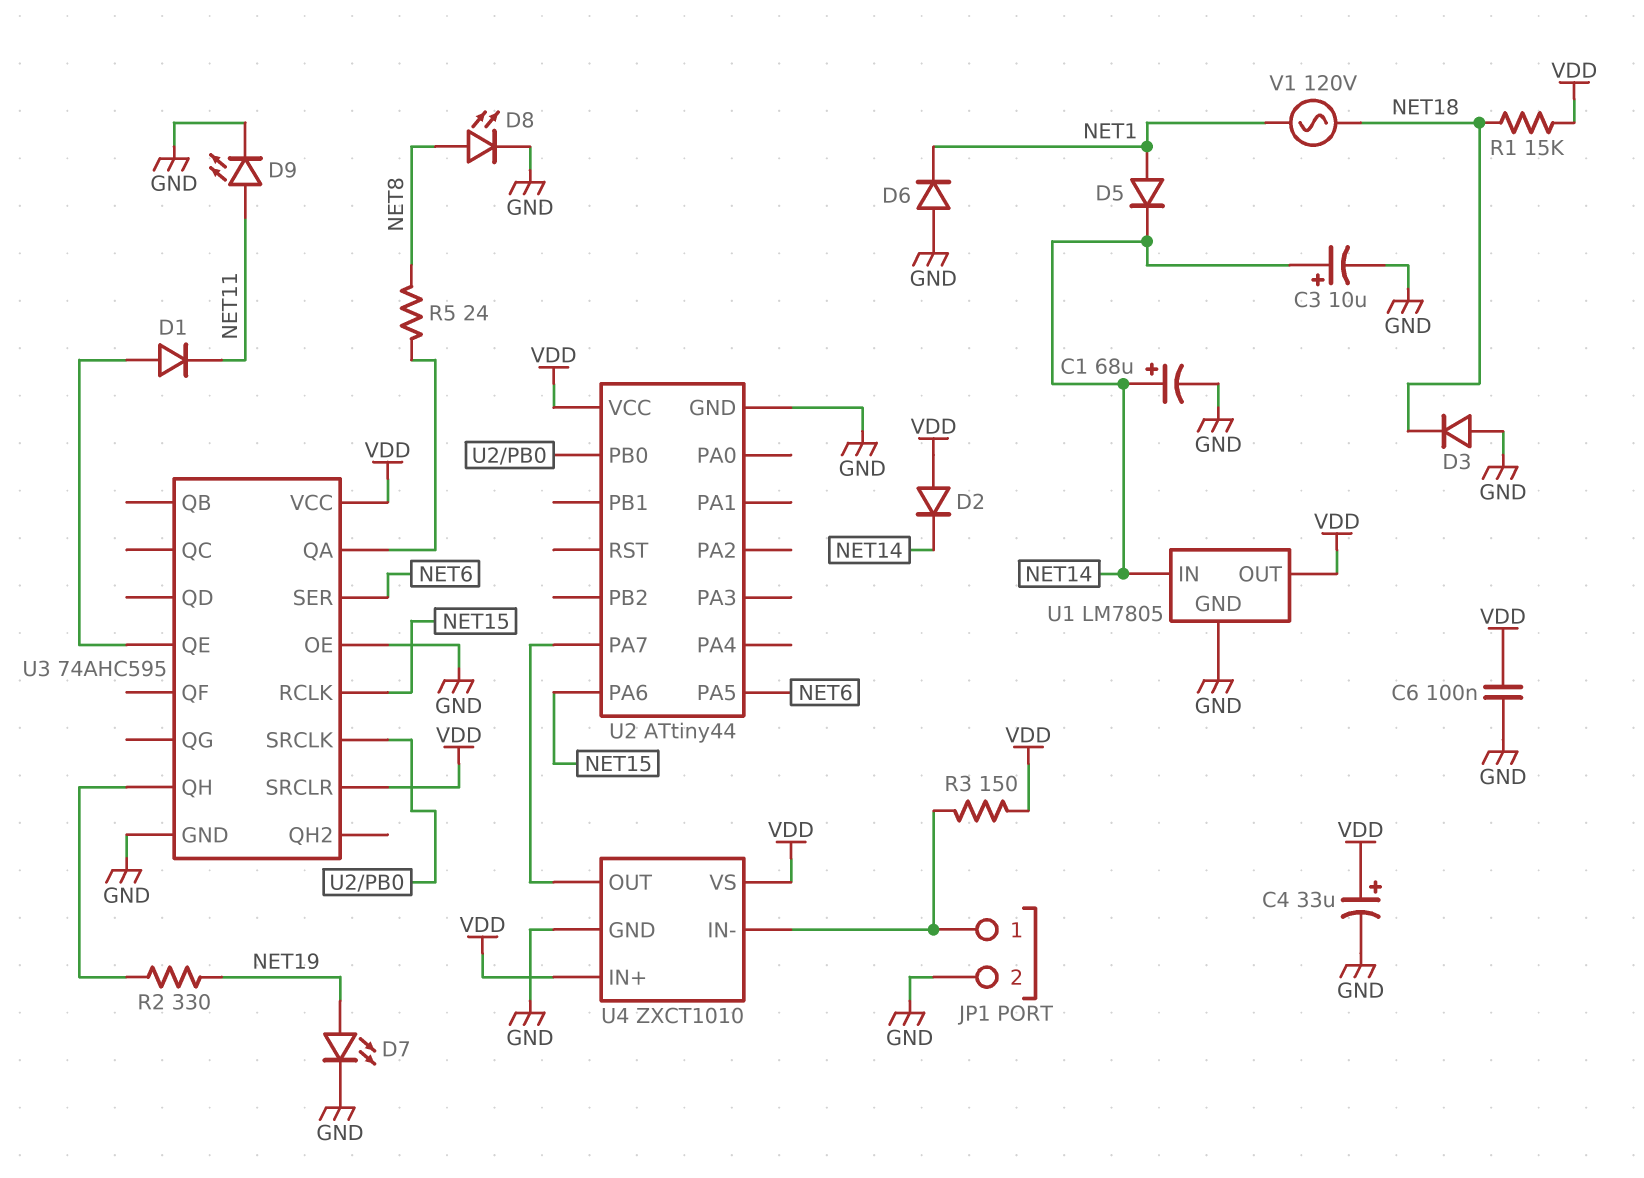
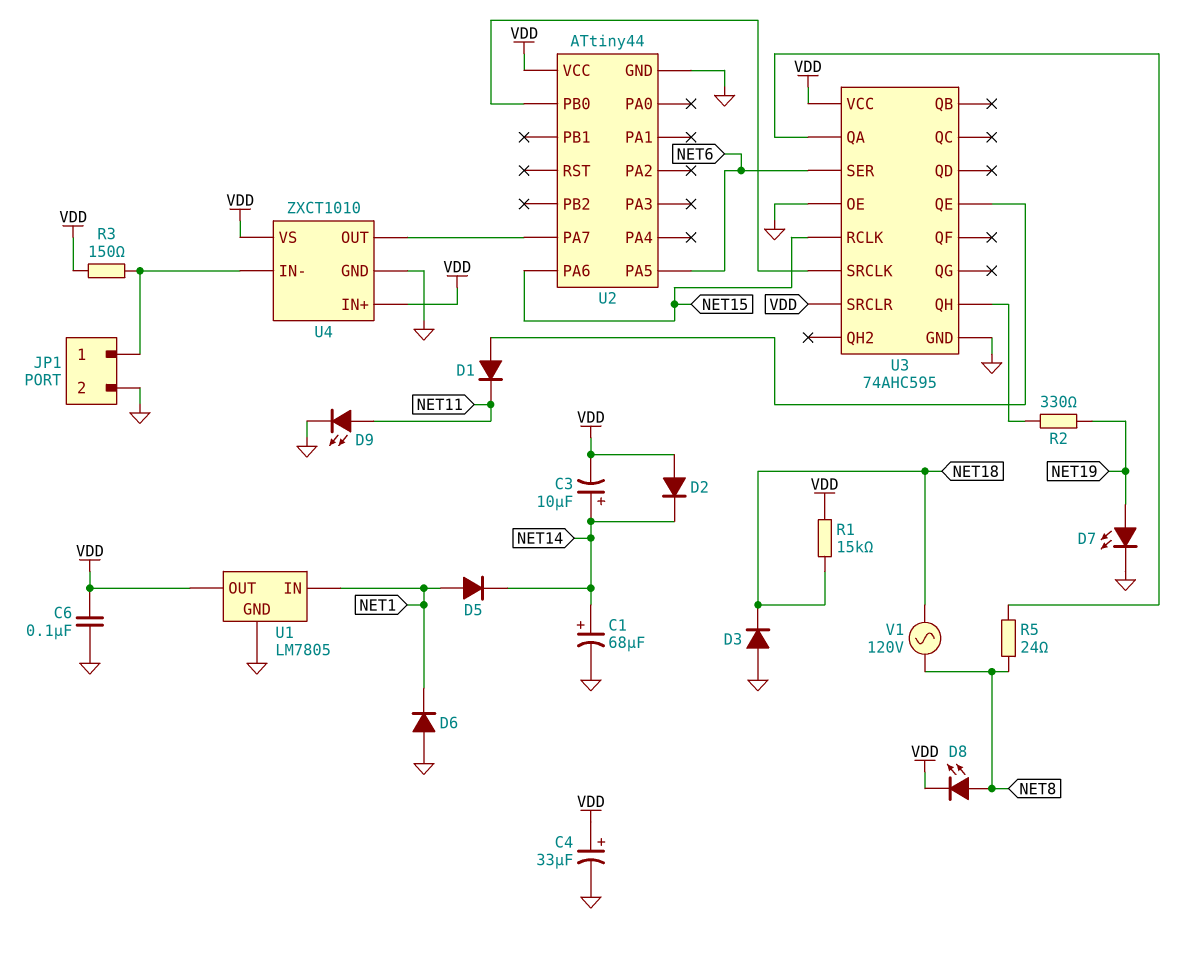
C3: 10uF (plus NET14, minus GND) -> 10uF (plus NET14, minus VDD)
D8: LED (A NET8, K GND) -> LED (A NET8, K VDD)
U1 pin IN: NET14 -> NET1
V1: AC 120V (NET1, NET18) -> AC 120V (NET8, NET18)

